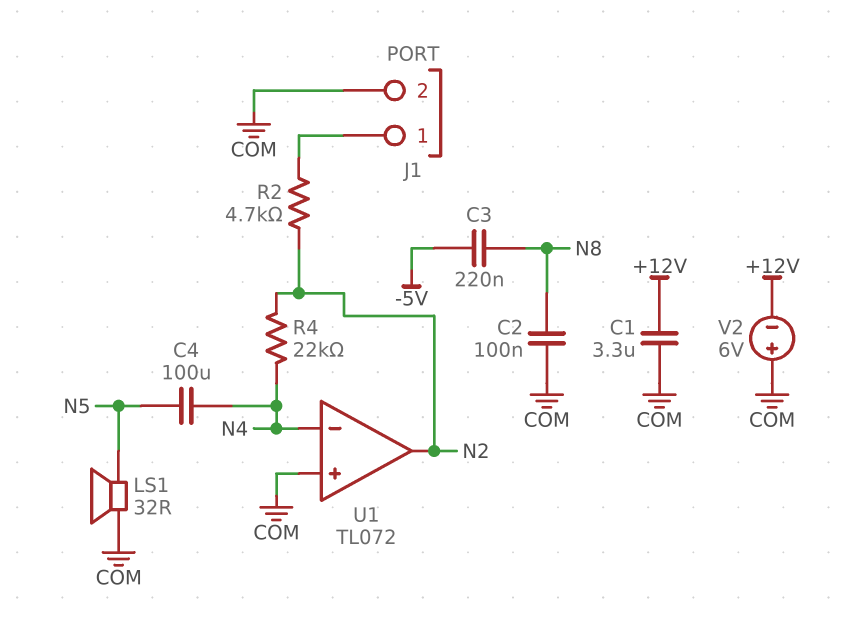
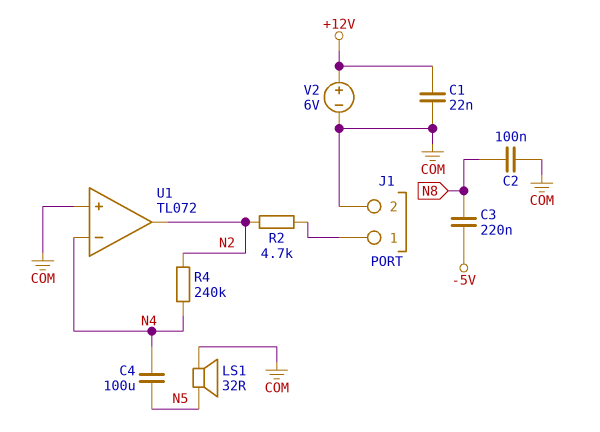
C1: 3.3uF (+12V, COM) -> 22nF (+12V, COM)
R4: 22k (N2, N4) -> 240k (N2, N4)
V2: 6V (plus COM, minus +12V) -> 6V (plus +12V, minus COM)

